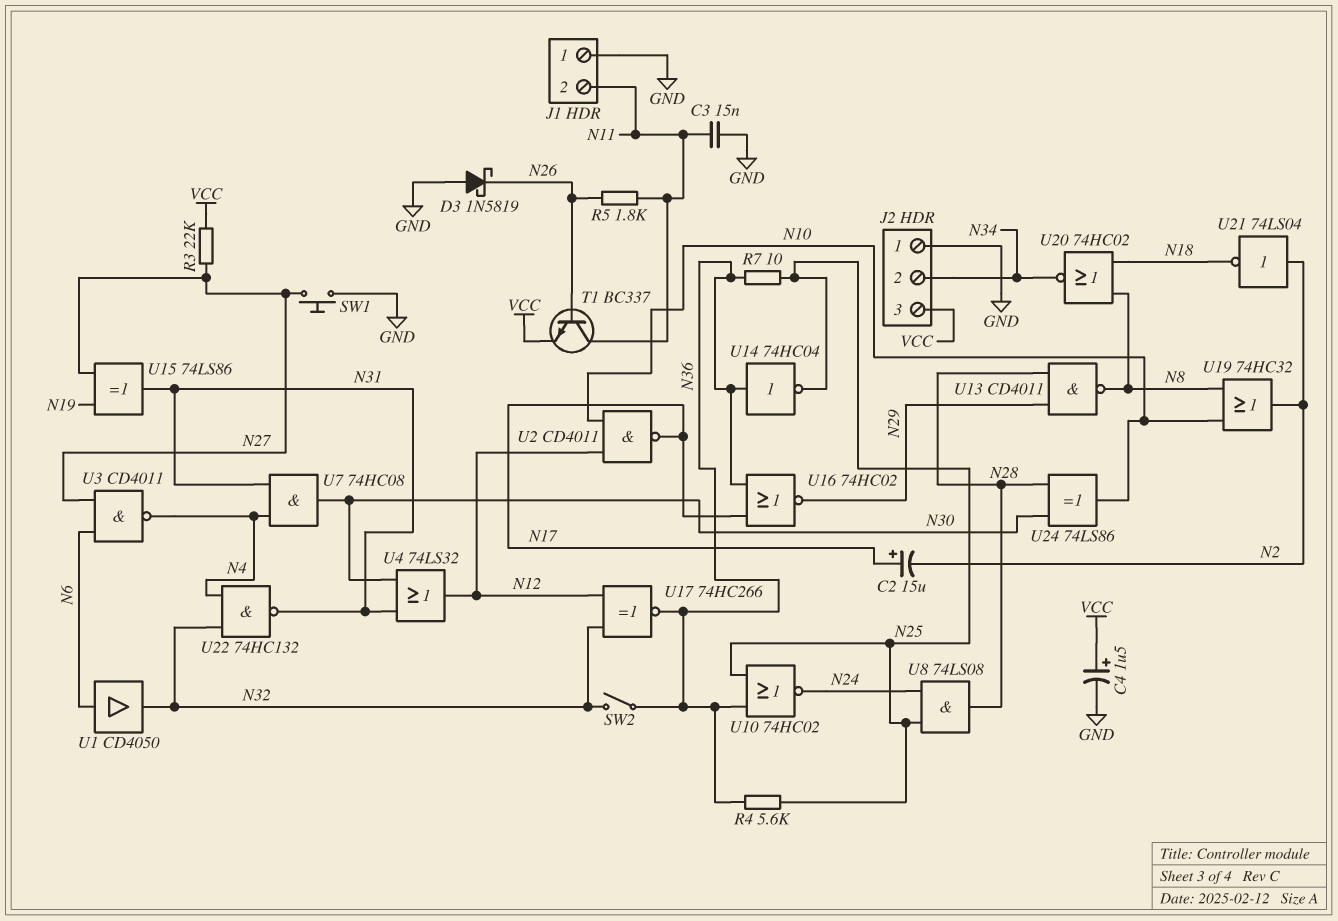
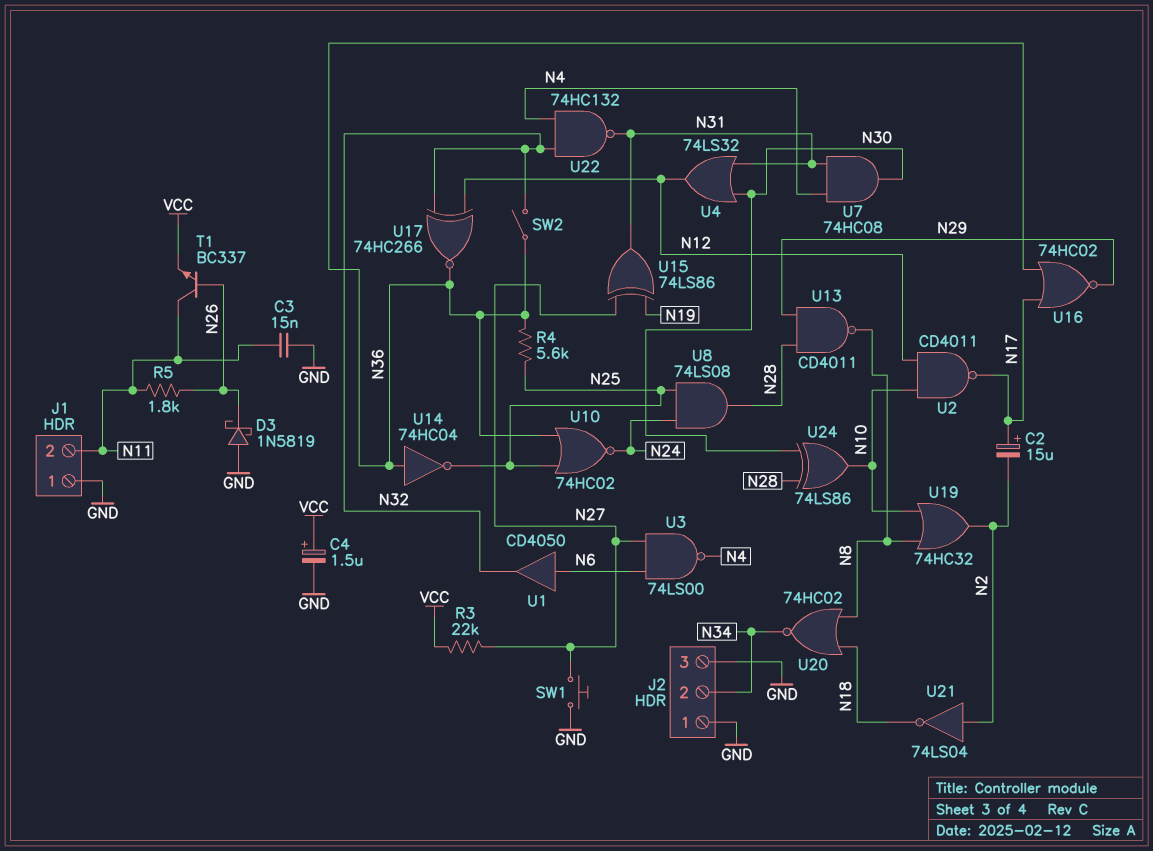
J2 pin 3: VCC -> GND
R7: 10 (N25, N36) -> none
U3: NAND CD4011 (in N6, in N27, out N4) -> NAND 74LS00 (in N6, in N27, out N4)

